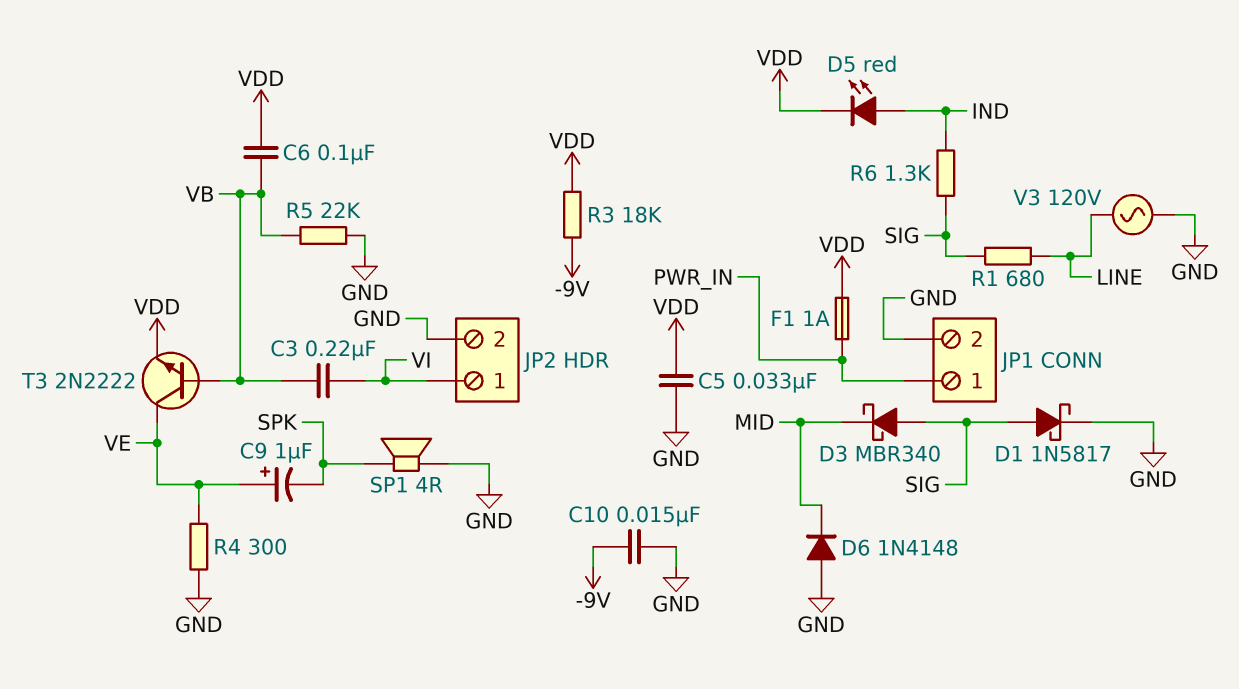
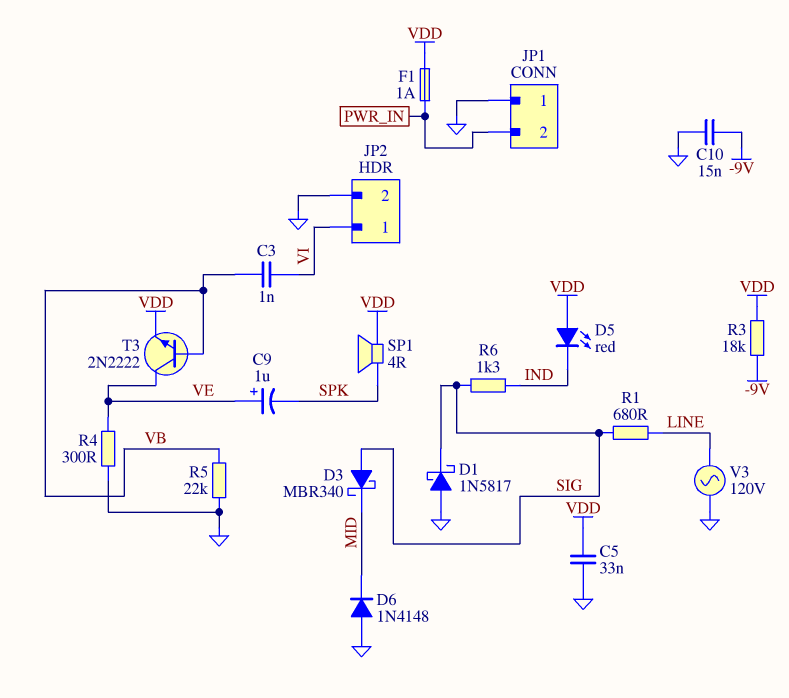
C3: 220nF (VB, VI) -> 1nF (VB, VI)
C6: 100nF (VB, VDD) -> none
D1: schottky 1N5817 (A SIG, K GND) -> schottky 1N5817 (A GND, K SIG)
D5: LED red (A IND, K VDD) -> LED red (A VDD, K IND)
JP1 pin 1: PWR_IN -> GND
JP1 pin 2: GND -> PWR_IN
SP1: speaker 4R (GND, SPK) -> speaker 4R (SPK, VDD)

